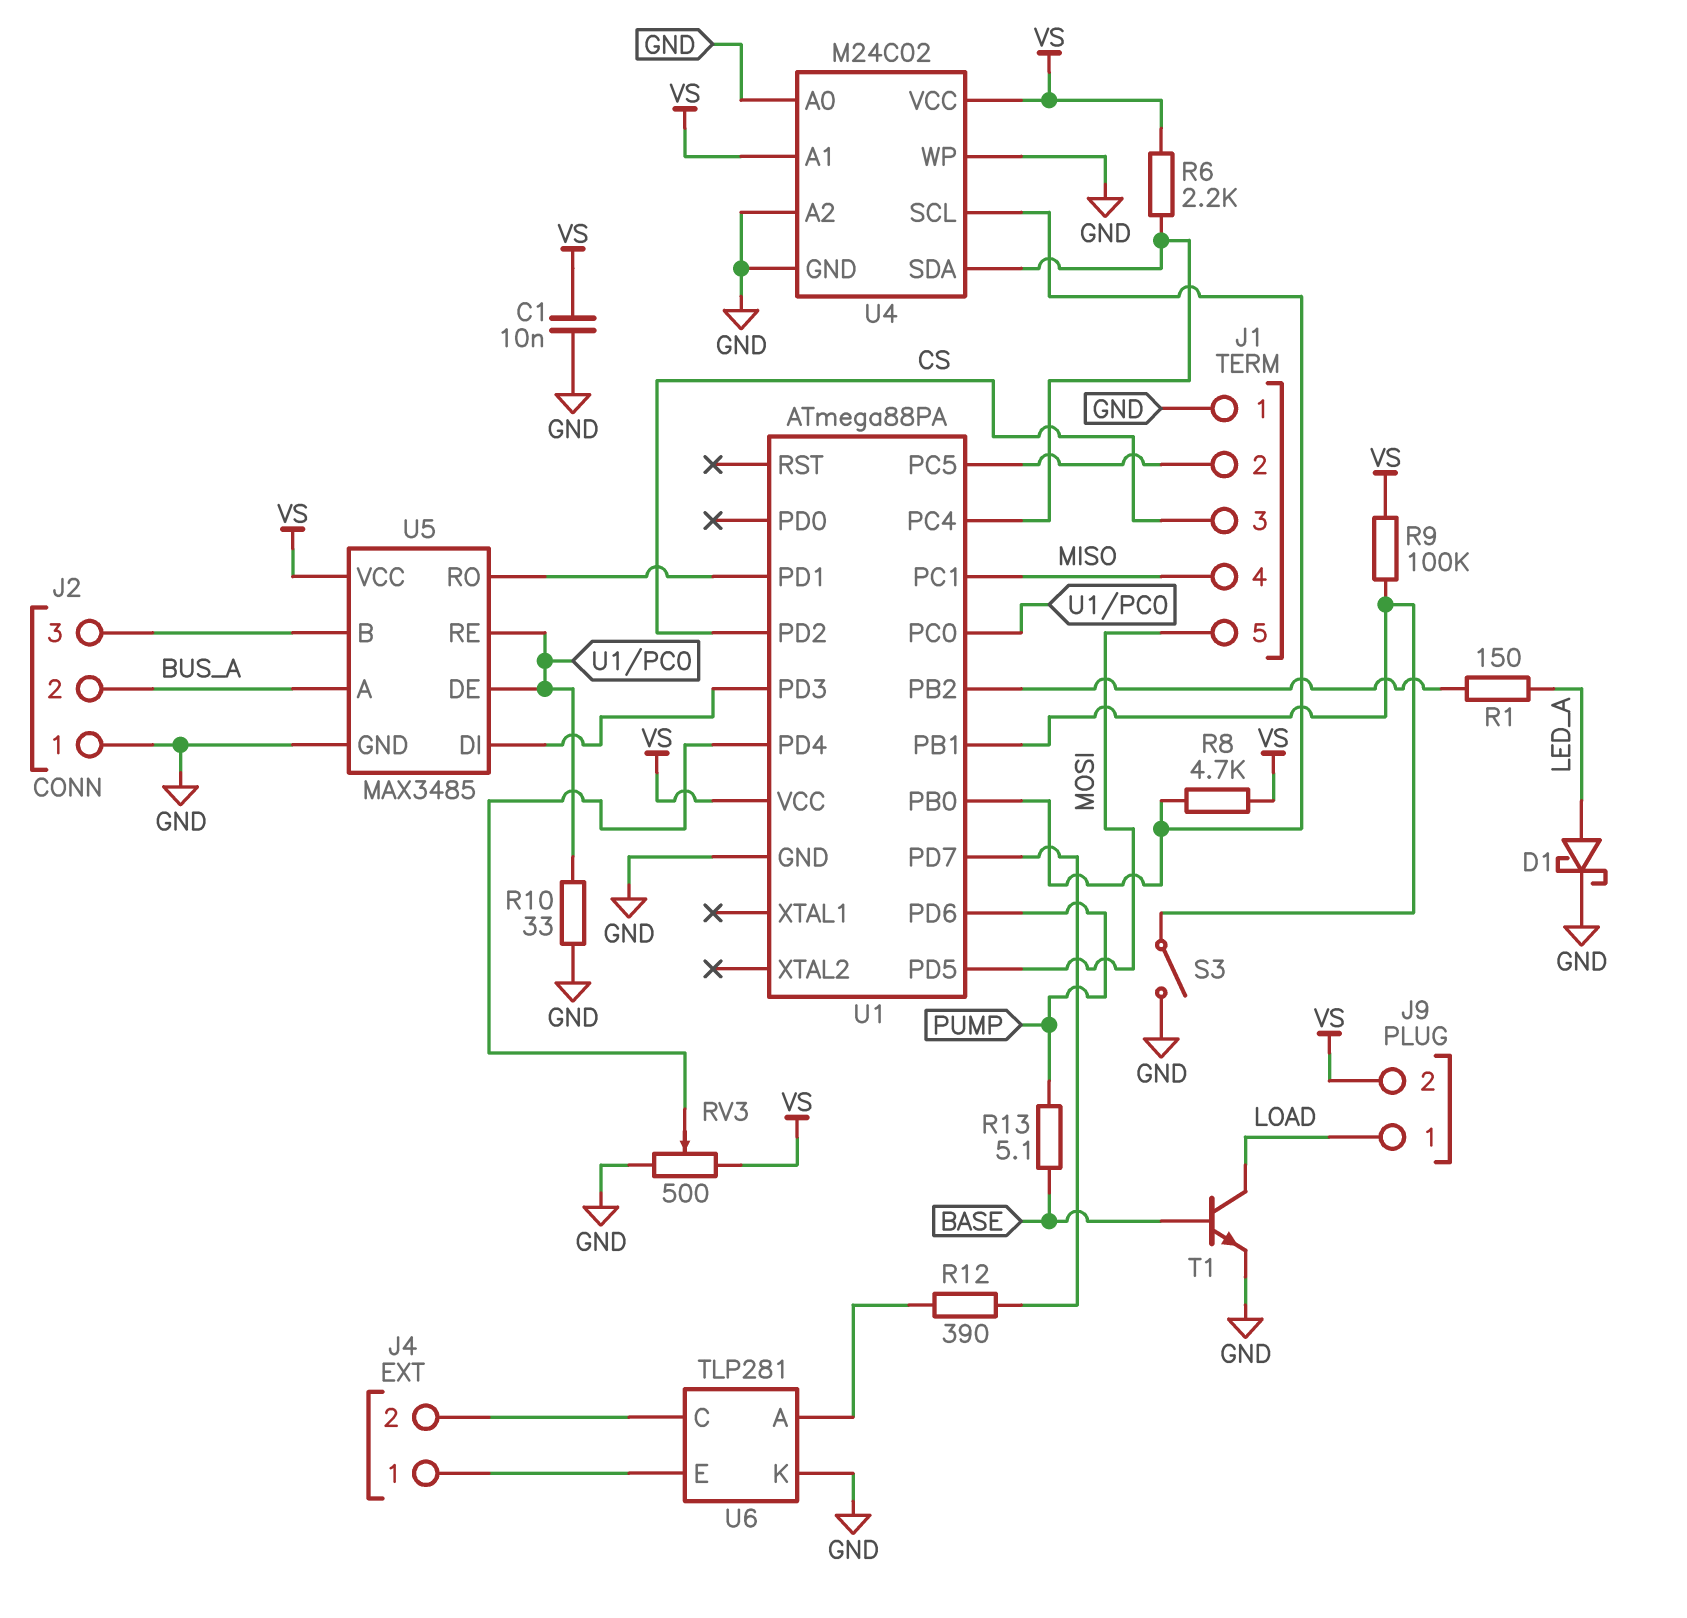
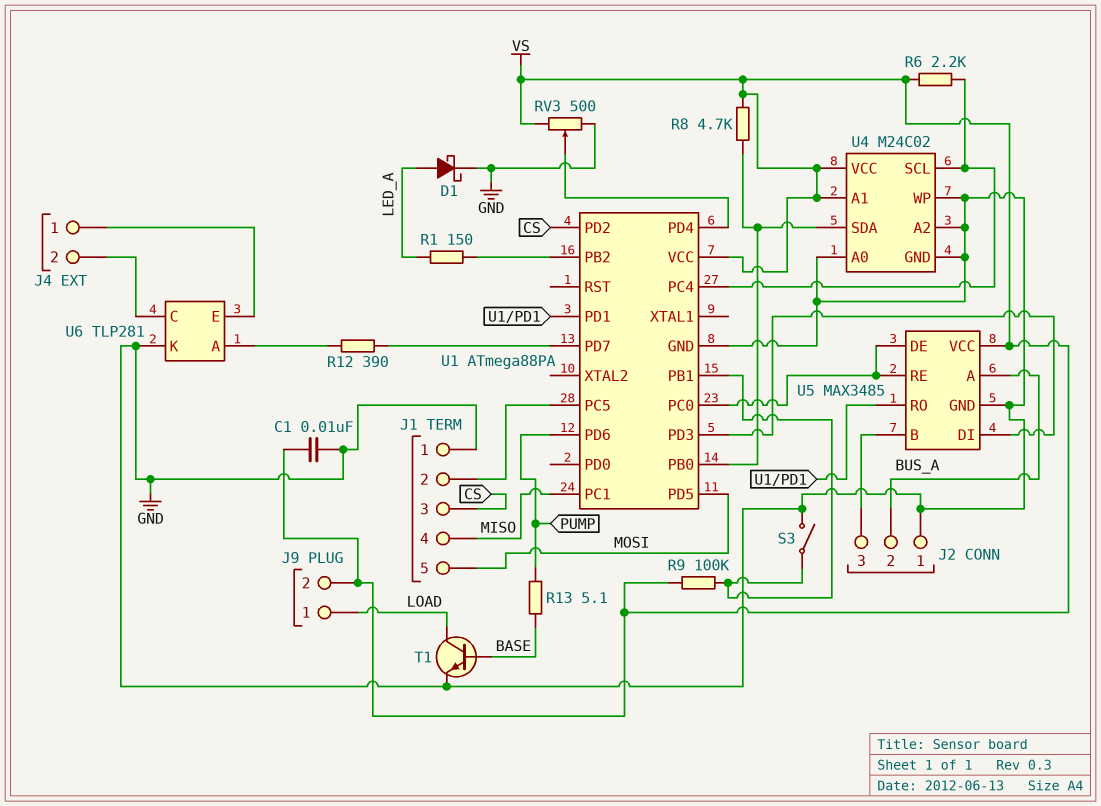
R10: 33 (GND, U1/PC0) -> none
U4 pin SCL: U1/PB0 -> U1/PC4
U4 pin SDA: U1/PC4 -> U1/PB0

